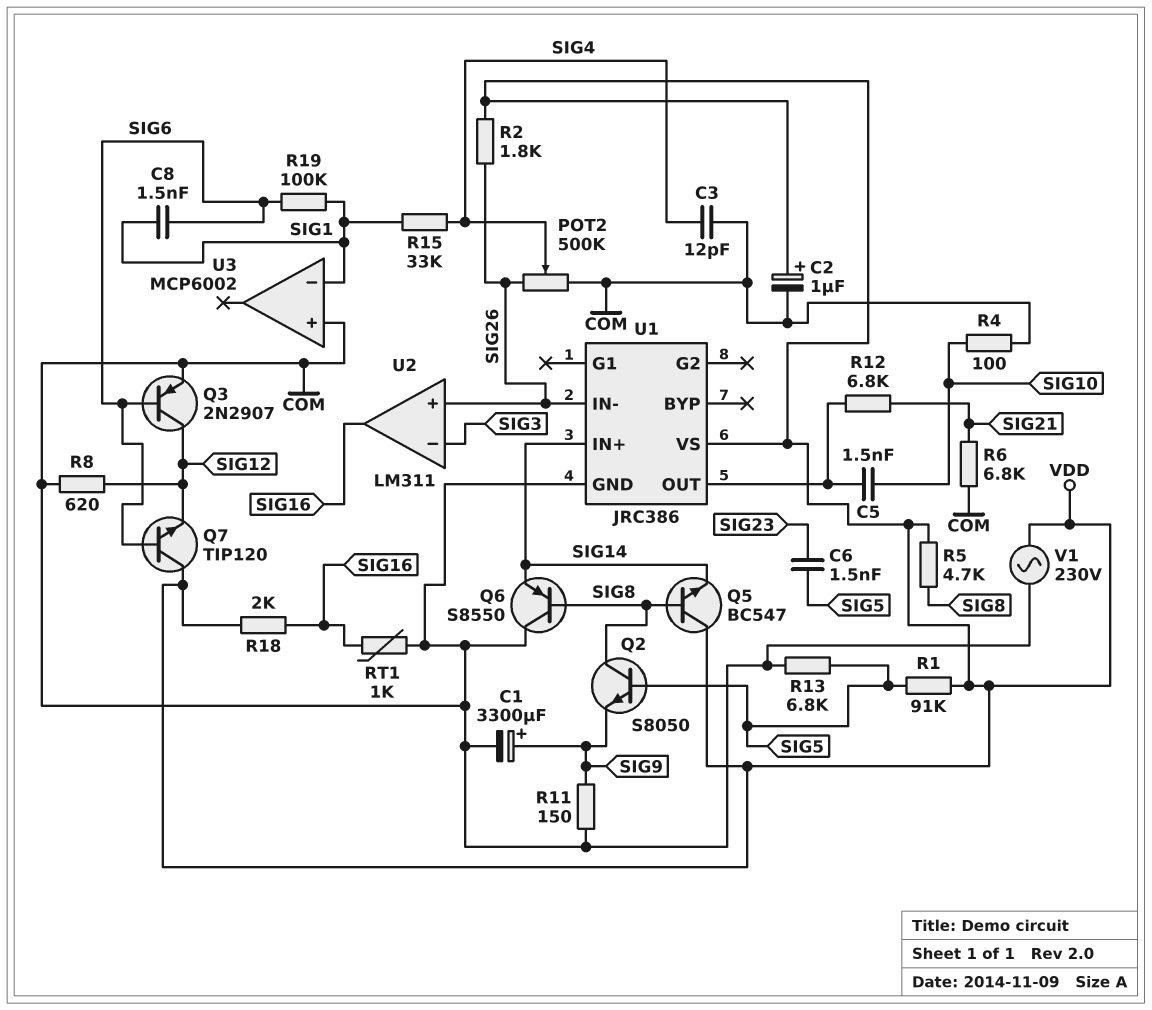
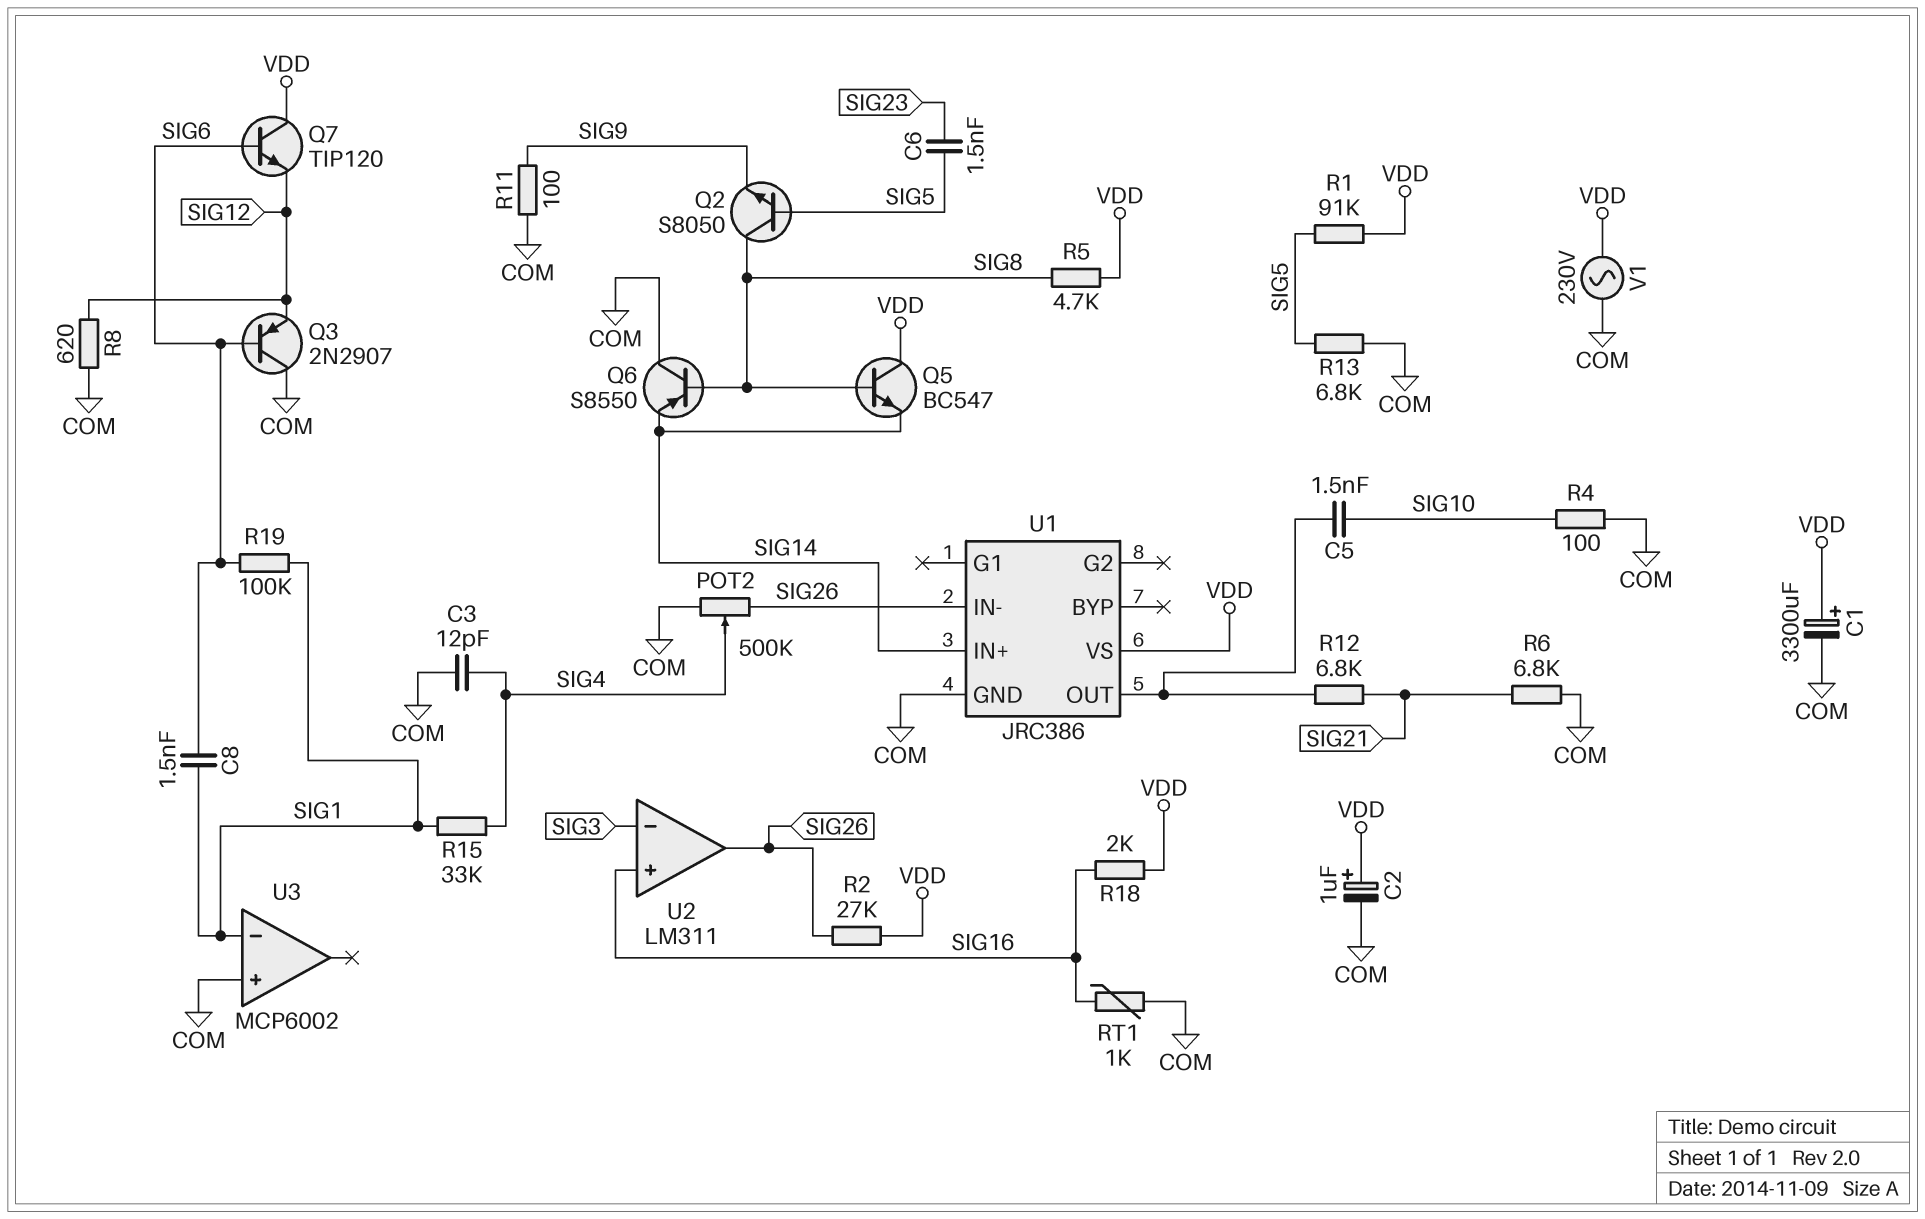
C1: 3300uF (plus SIG9, minus COM) -> 3300uF (plus VDD, minus COM)
Q3: PNP 2N2907 (B SIG6, C SIG12, E COM) -> PNP 2N2907 (B SIG6, C COM, E SIG12)
R2: 1.8k (SIG26, VDD) -> 27k (SIG26, VDD)
R11: 150 (COM, SIG9) -> 100 (COM, SIG9)
U2 pin in+: SIG26 -> SIG16
U2 pin out: SIG16 -> SIG26

